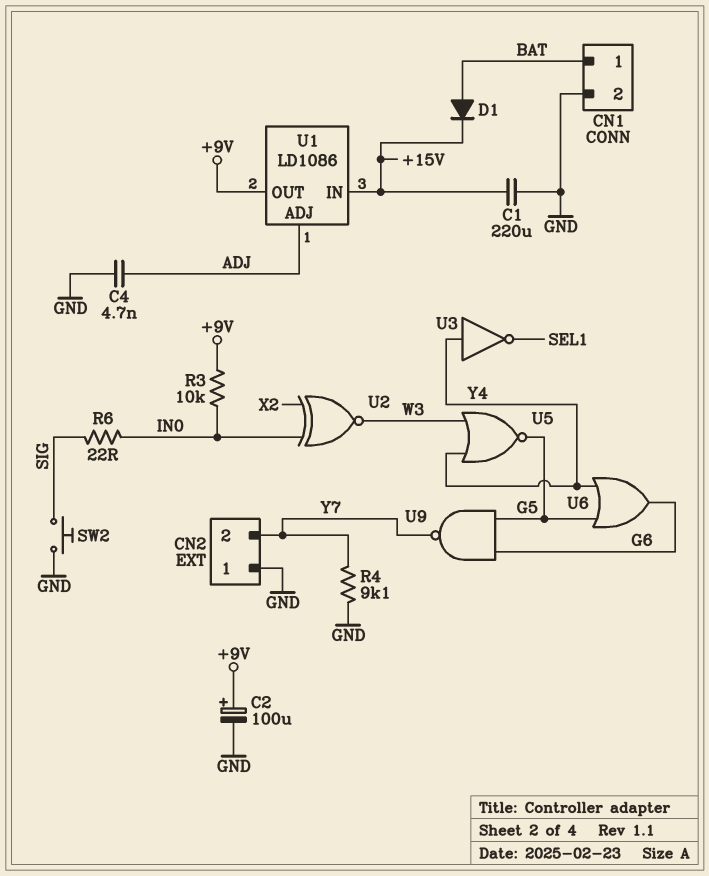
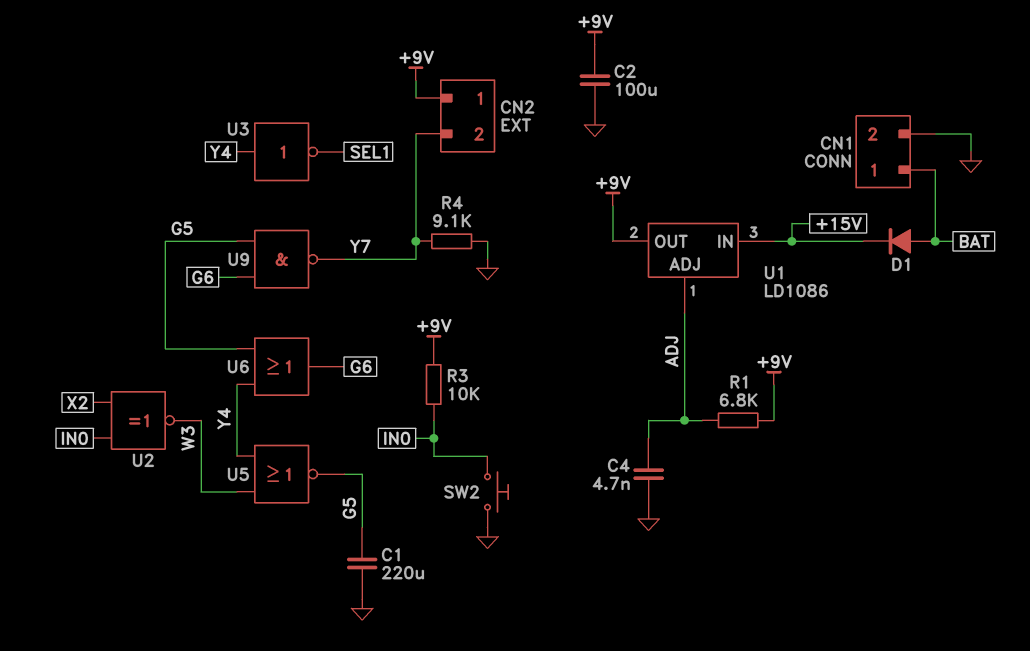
C1: 220uF (+15V, GND) -> 220uF (G5, GND)
C2: 100uF (plus +9V, minus GND) -> 100uF (+9V, GND)
CN2 pin 1: GND -> +9V
R1: none -> 6.8k (+9V, ADJ)
R6: 22 (IN0, SIG) -> none
SW2: button (GND, SIG) -> button (GND, IN0)

